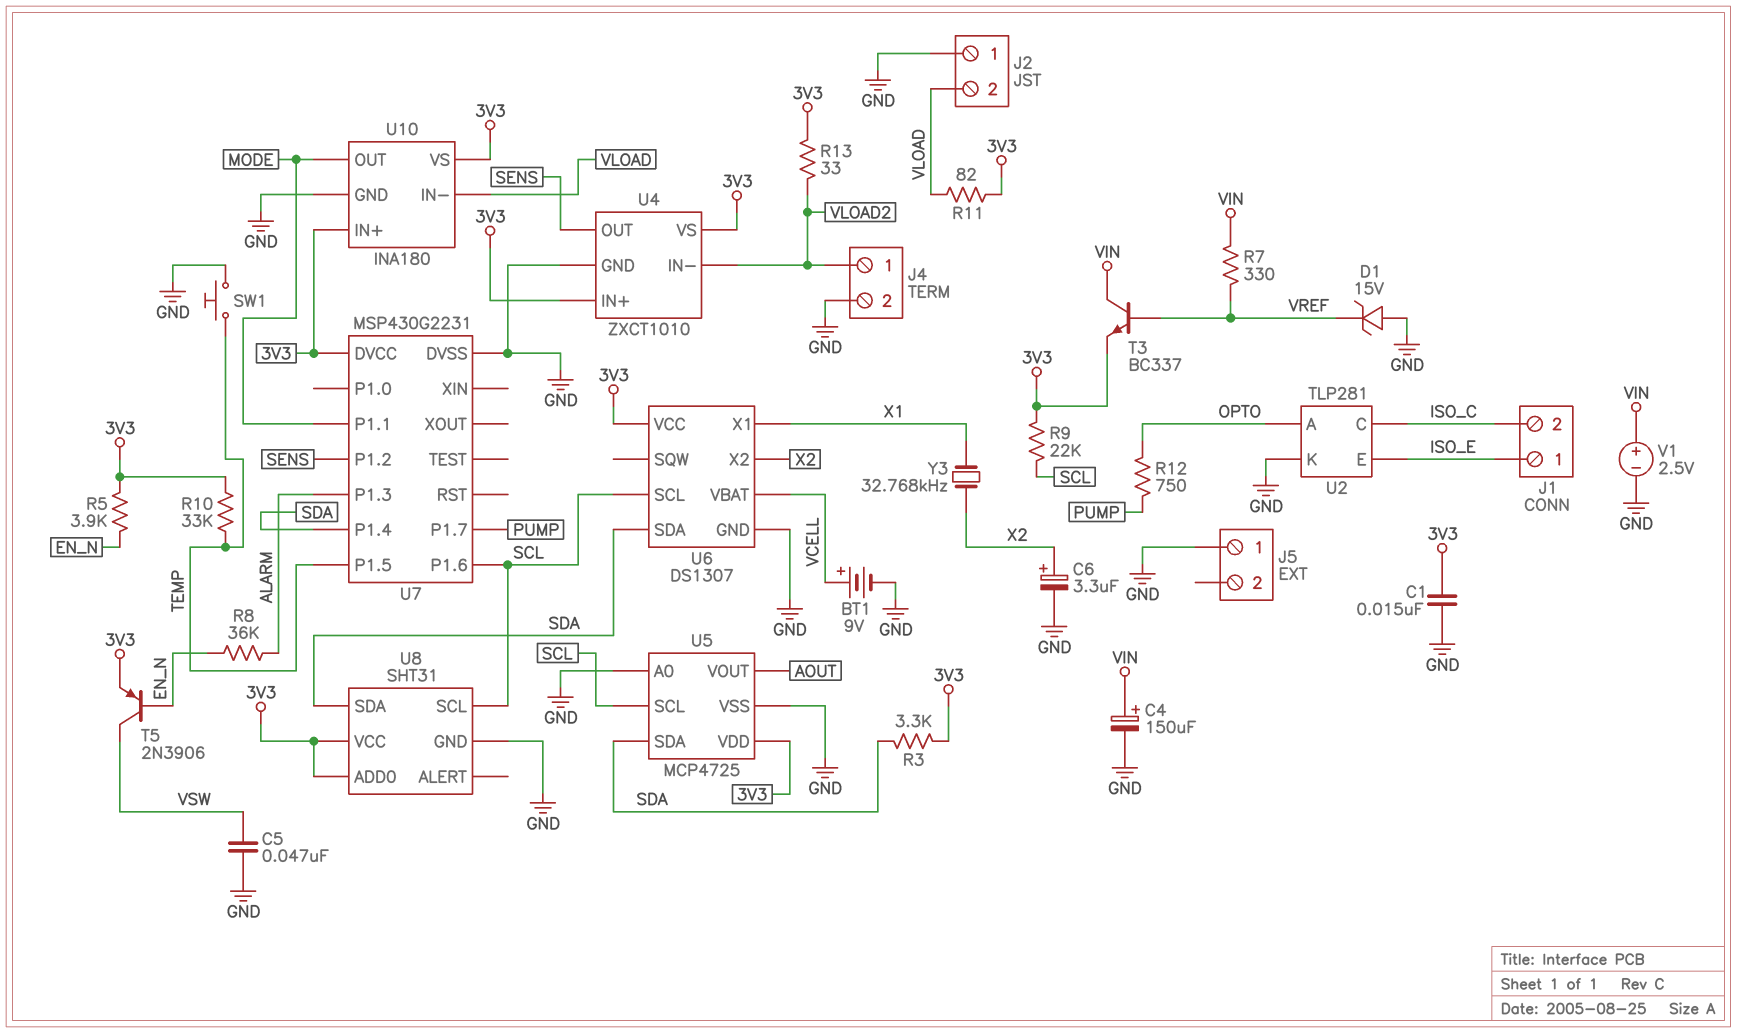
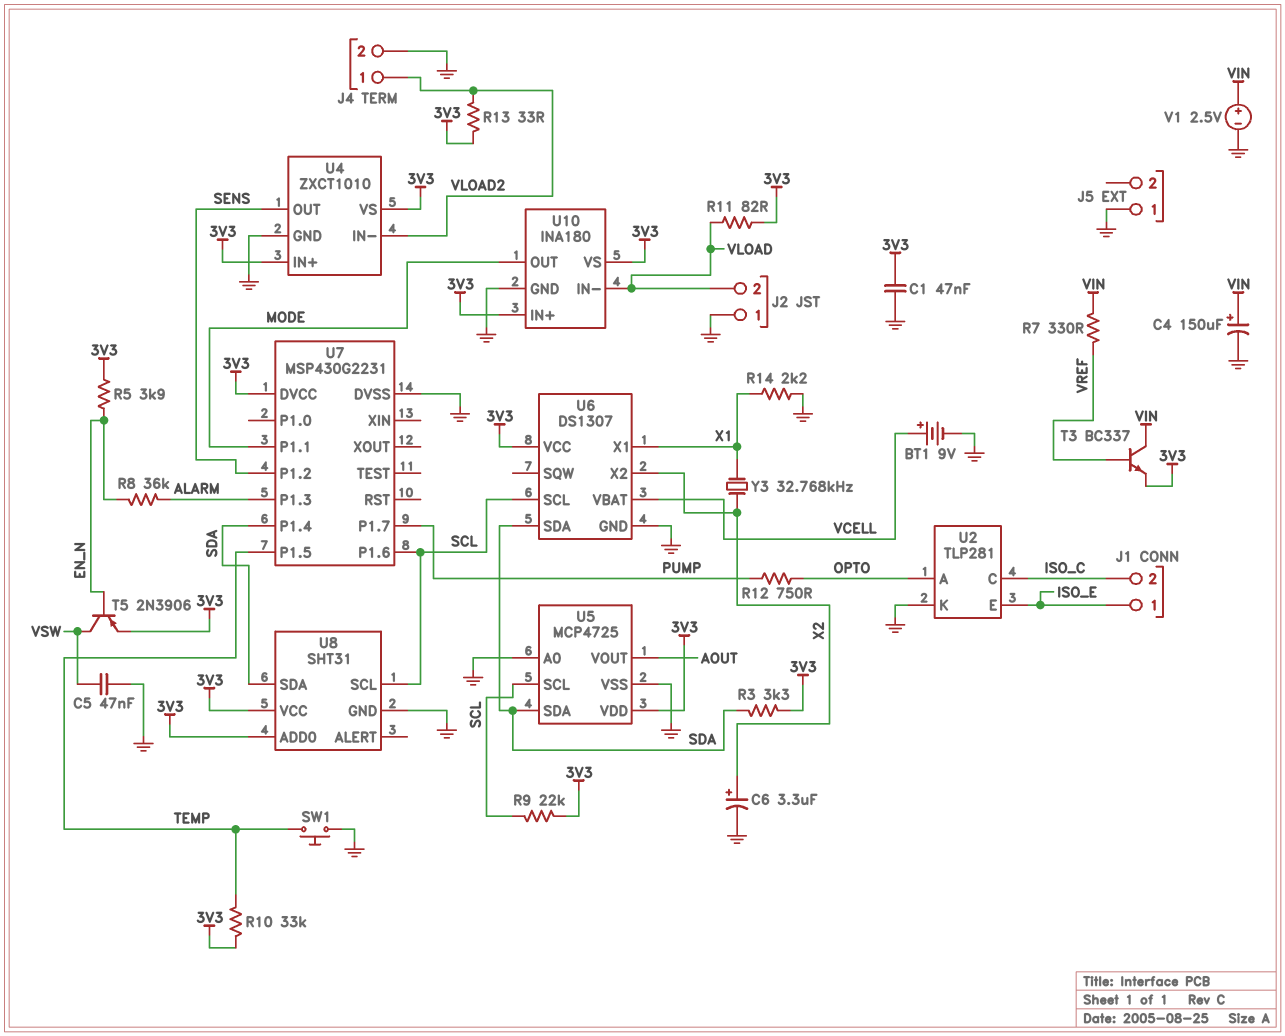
C1: 15nF (3V3, GND) -> 47nF (3V3, GND)
D1: zener 15V (A GND, K VREF) -> none
R14: none -> 2.2k (GND, X1)

